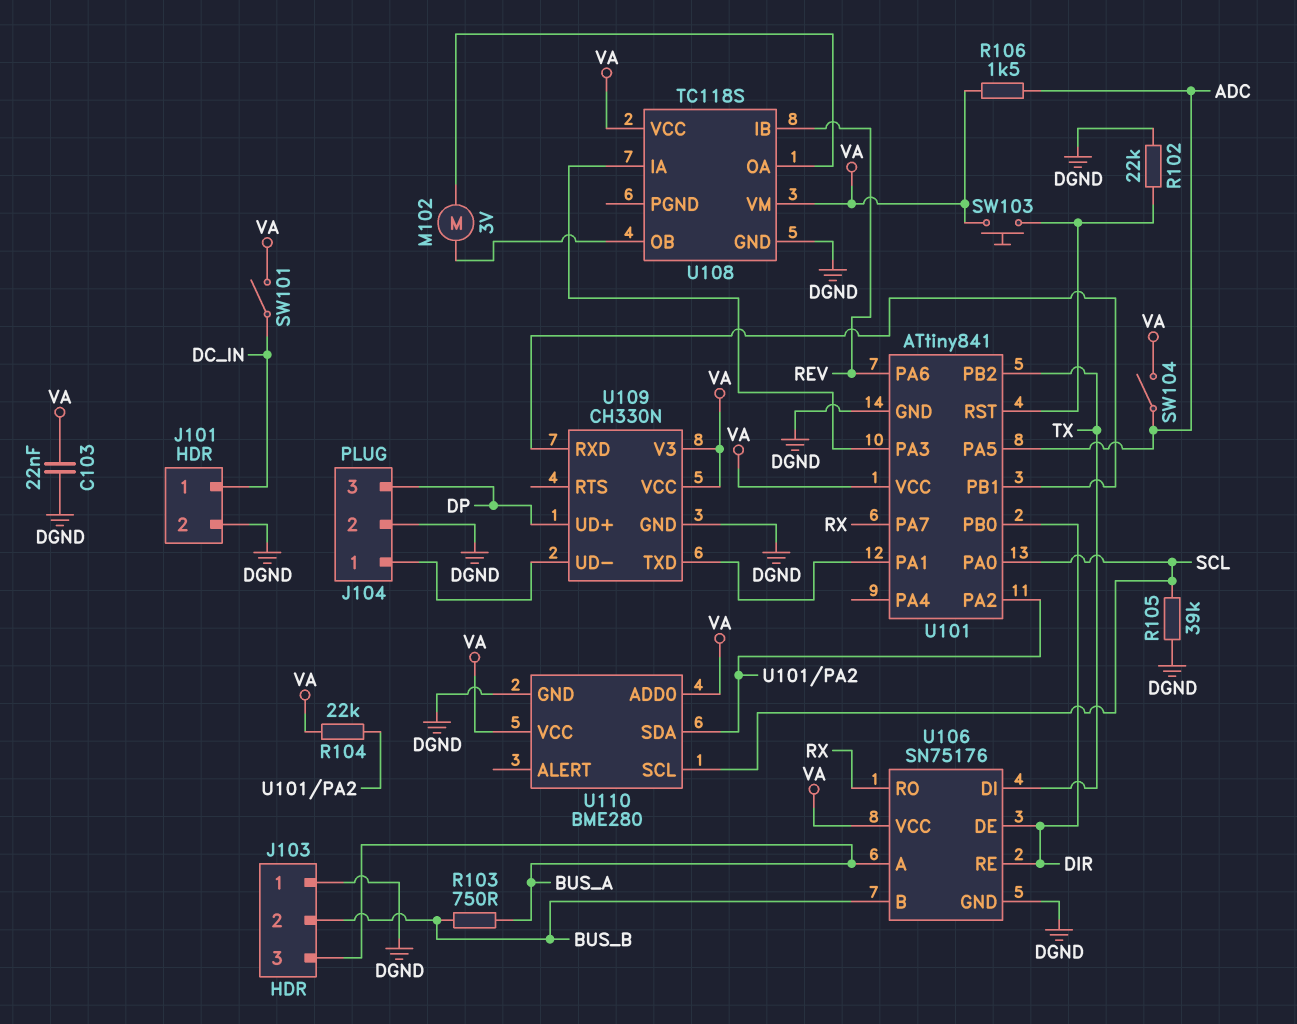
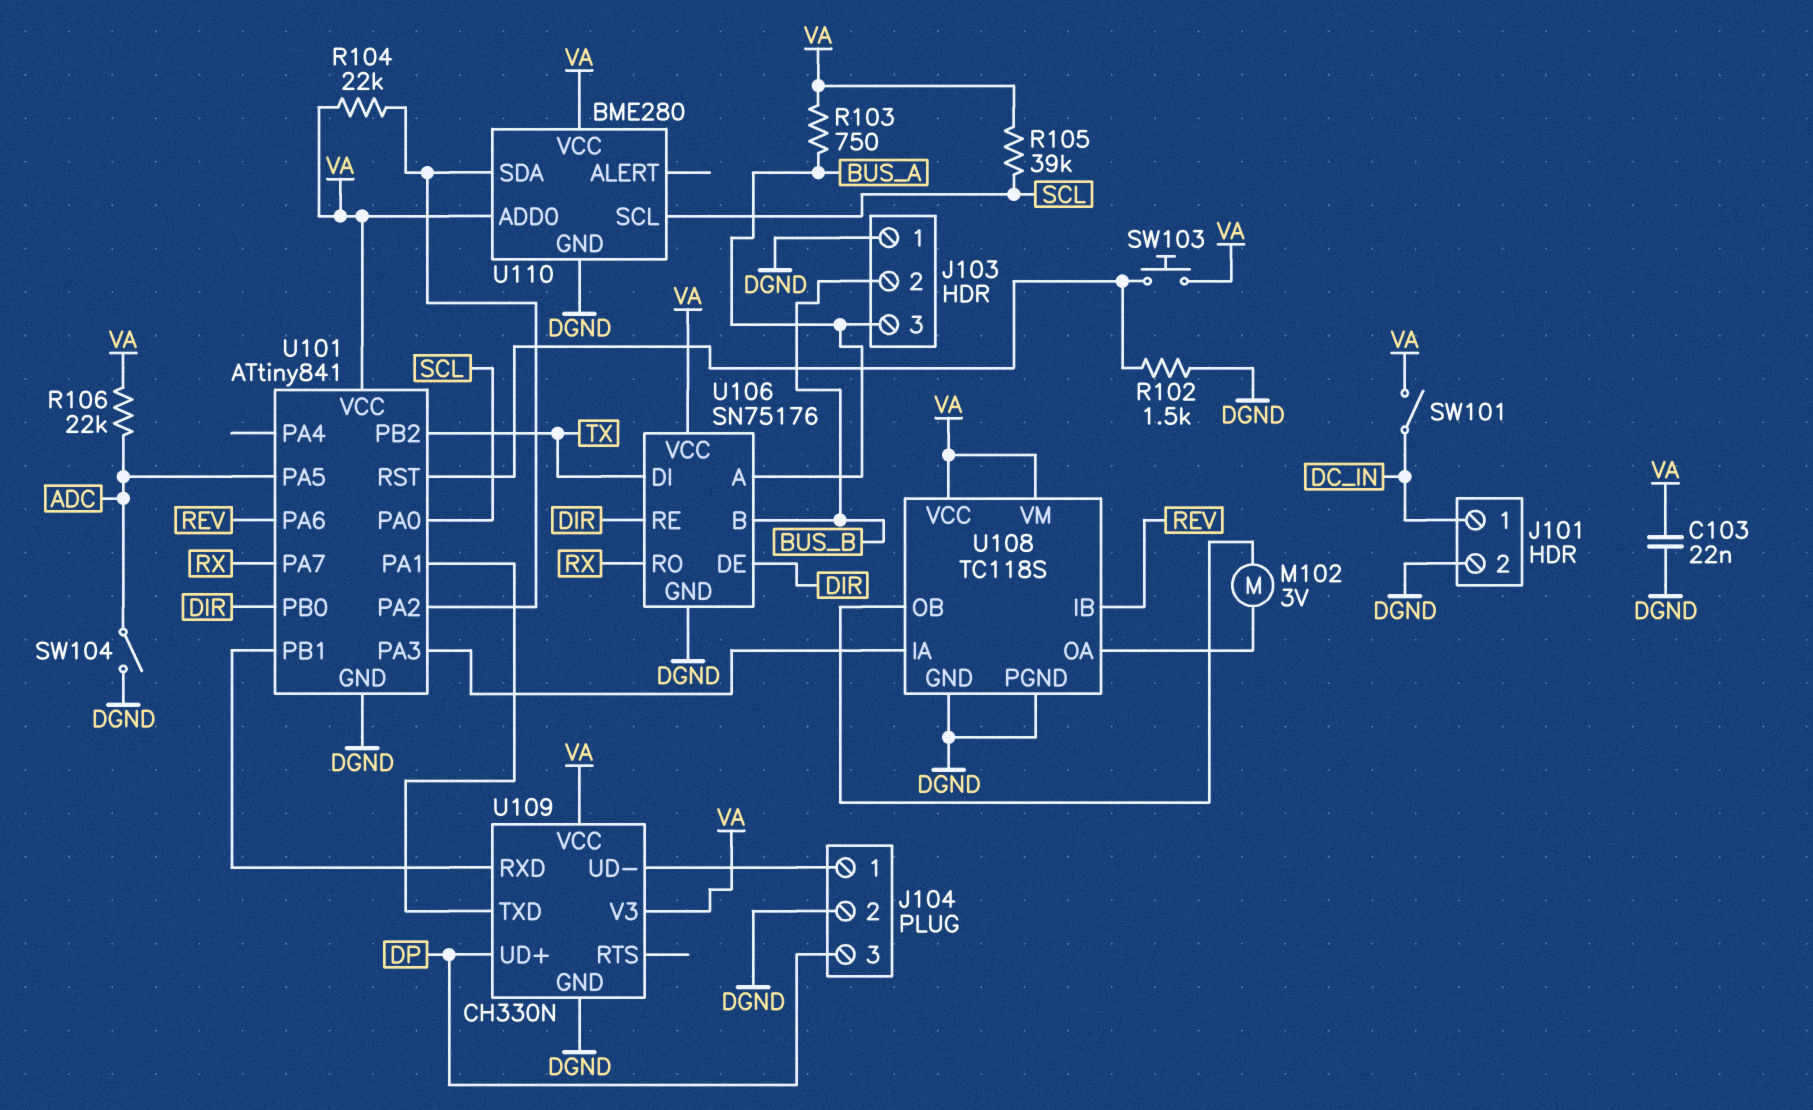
R102: 22k (DGND, U101/RST) -> 1.5k (DGND, U101/RST)
R103: 750 (BUS_A, BUS_B) -> 750 (BUS_A, VA)
R105: 39k (DGND, SCL) -> 39k (SCL, VA)
R106: 1.5k (ADC, VA) -> 22k (ADC, VA)
SW104: switch (ADC, VA) -> switch (ADC, DGND)
U108 pin PGND: none -> DGND

